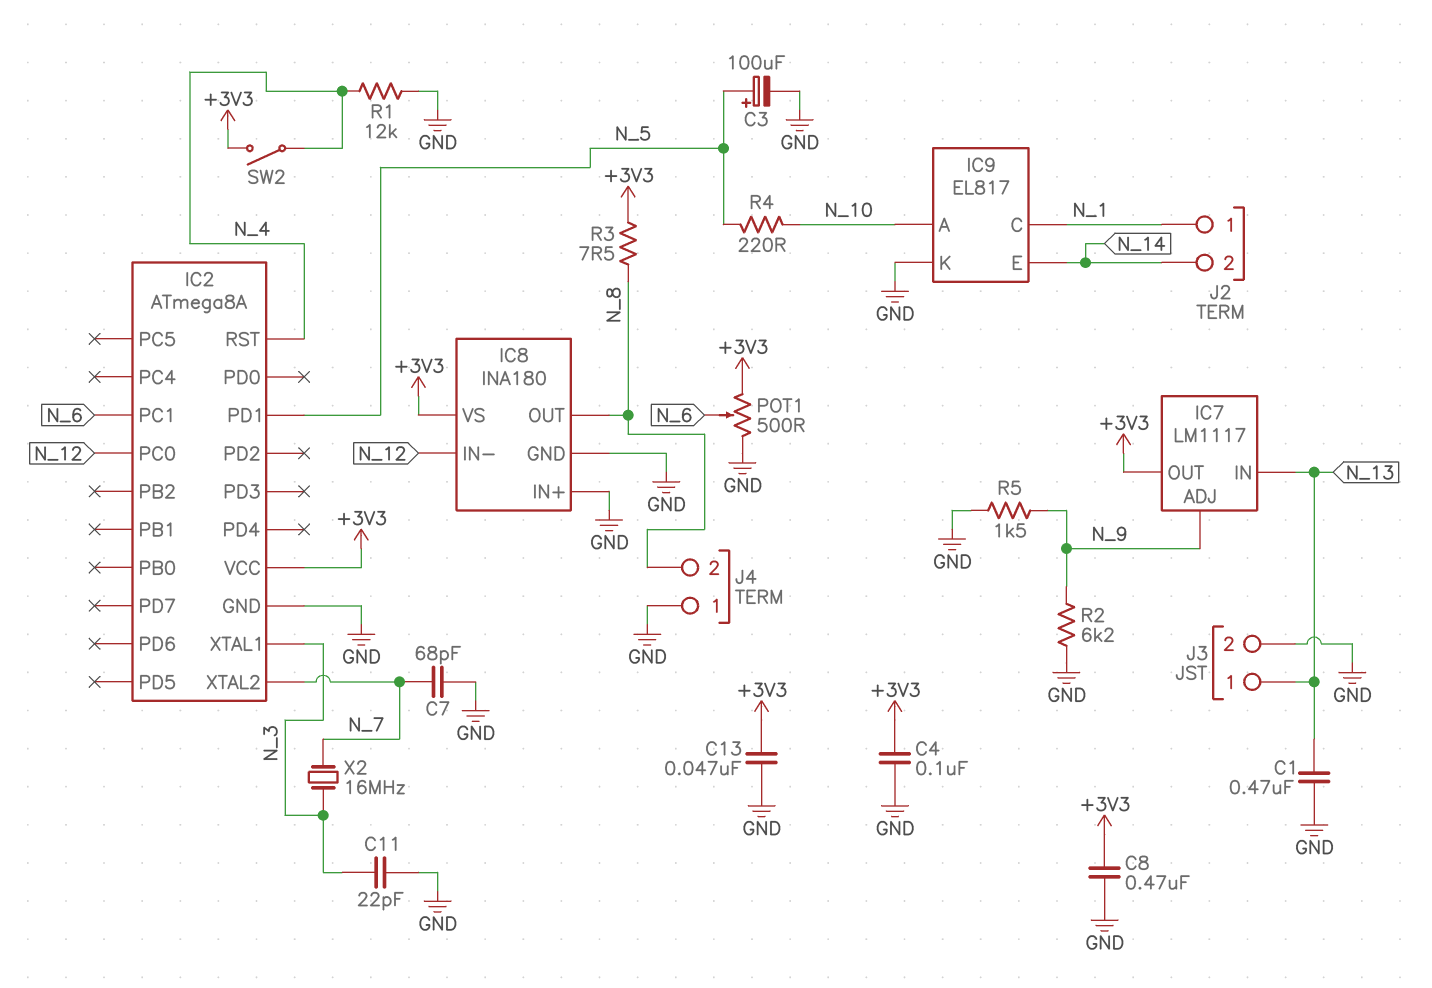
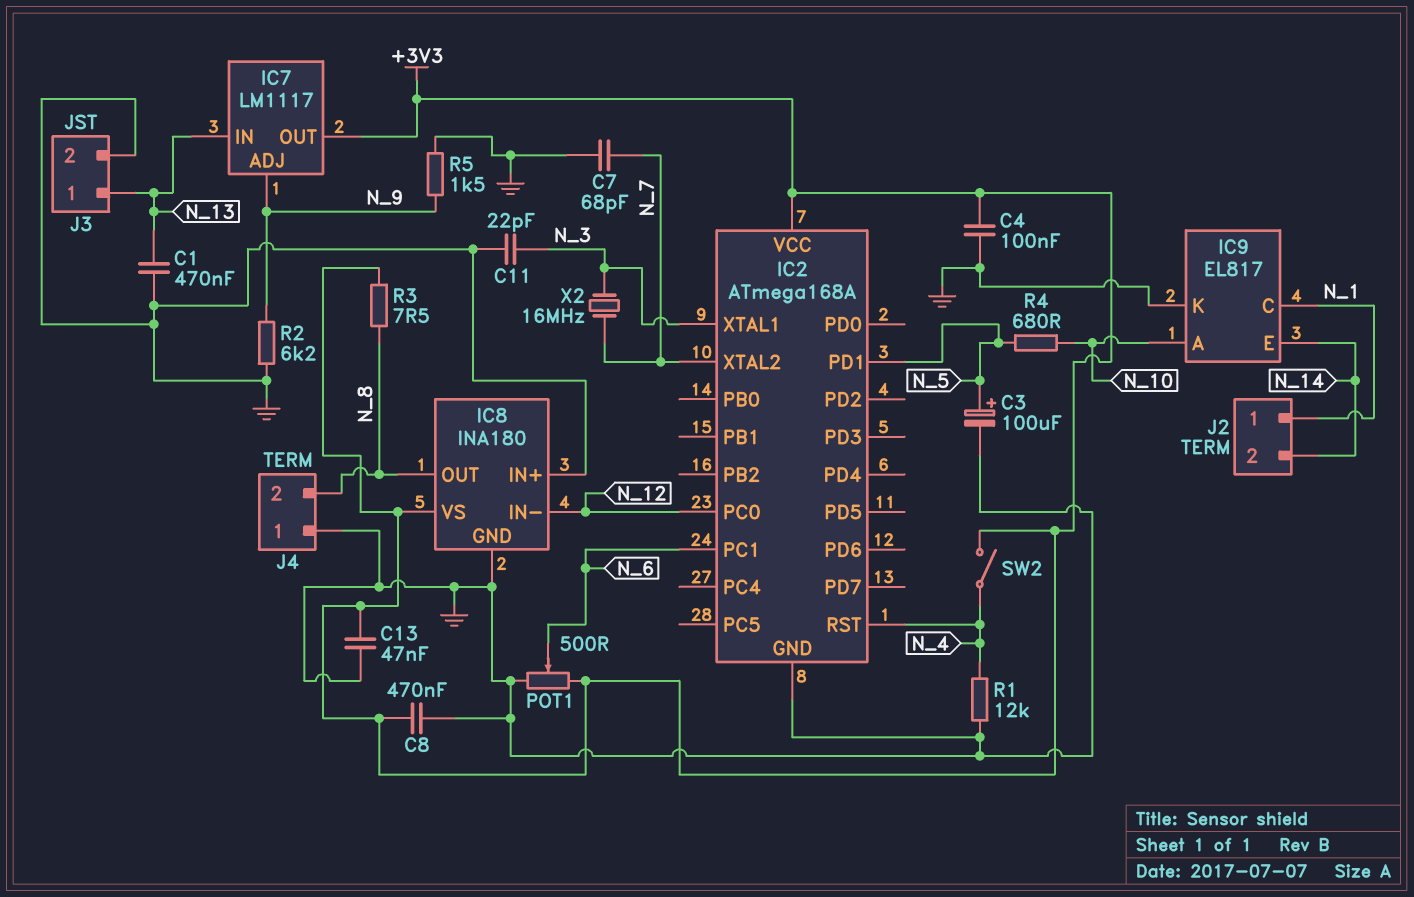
IC2: ATmega8A -> ATmega168A
R4: 220 (N_5, N_10) -> 680 (N_5, N_10)

